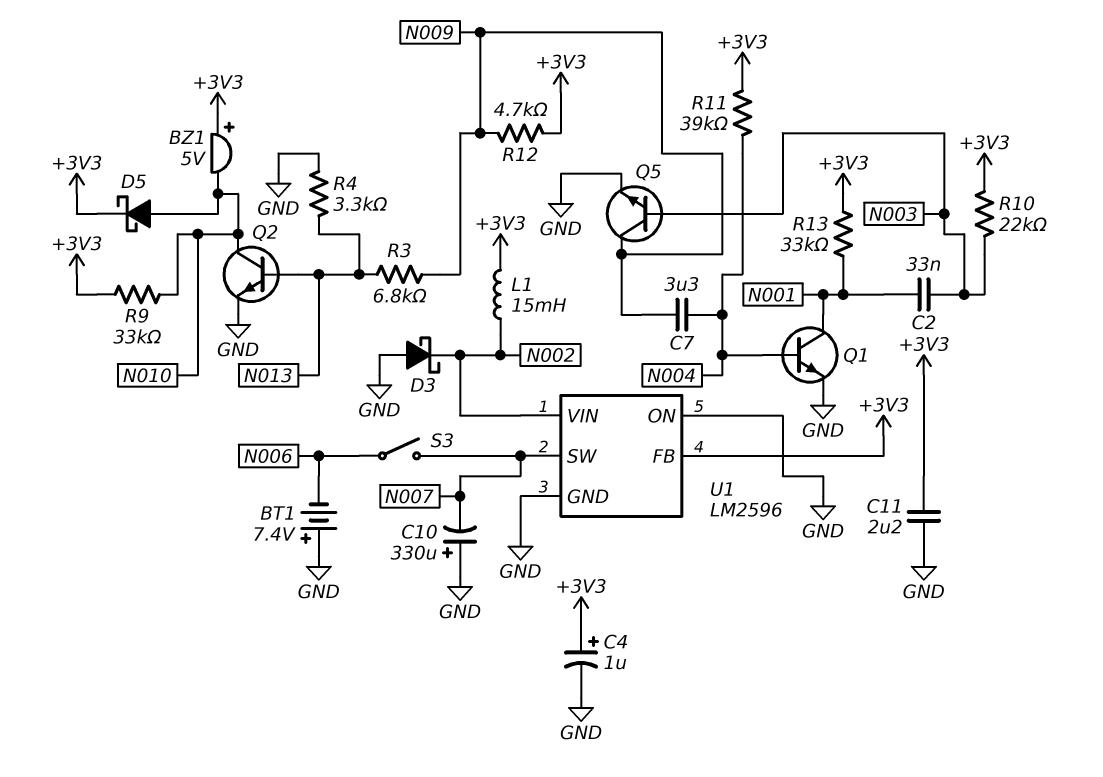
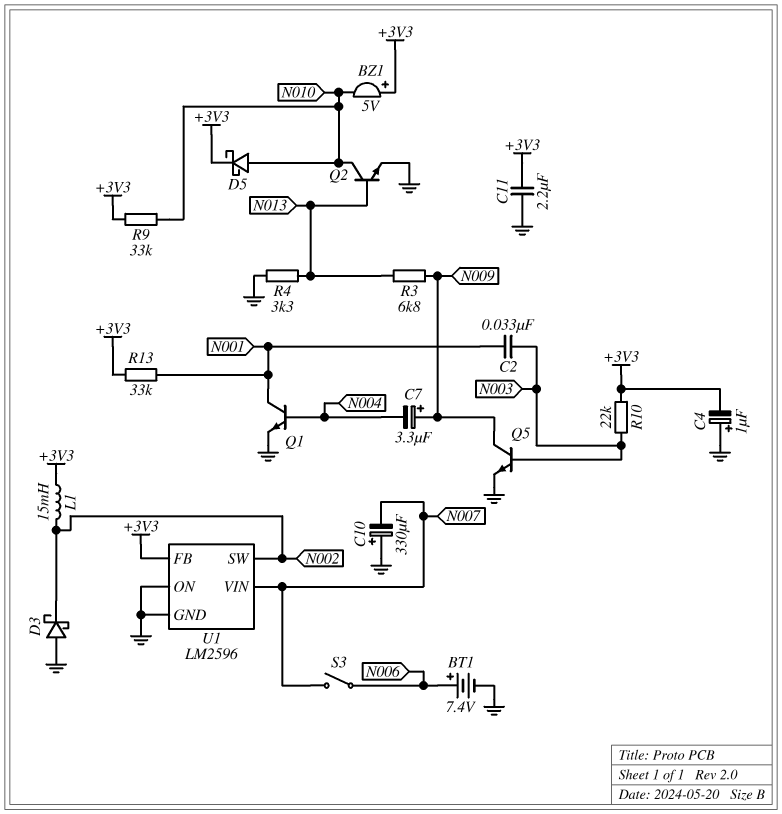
BT1: 7.4V (plus GND, minus N006) -> 7.4V (plus N006, minus GND)
C4: 1uF (plus +3V3, minus GND) -> 1uF (plus GND, minus +3V3)
C7: 3.3uF (N004, N009) -> 3.3uF (plus N009, minus N004)
R11: 39k (+3V3, N004) -> none
R12: 4.7k (+3V3, N009) -> none
U1 pin SW: N007 -> N002
U1 pin VIN: N002 -> N007

